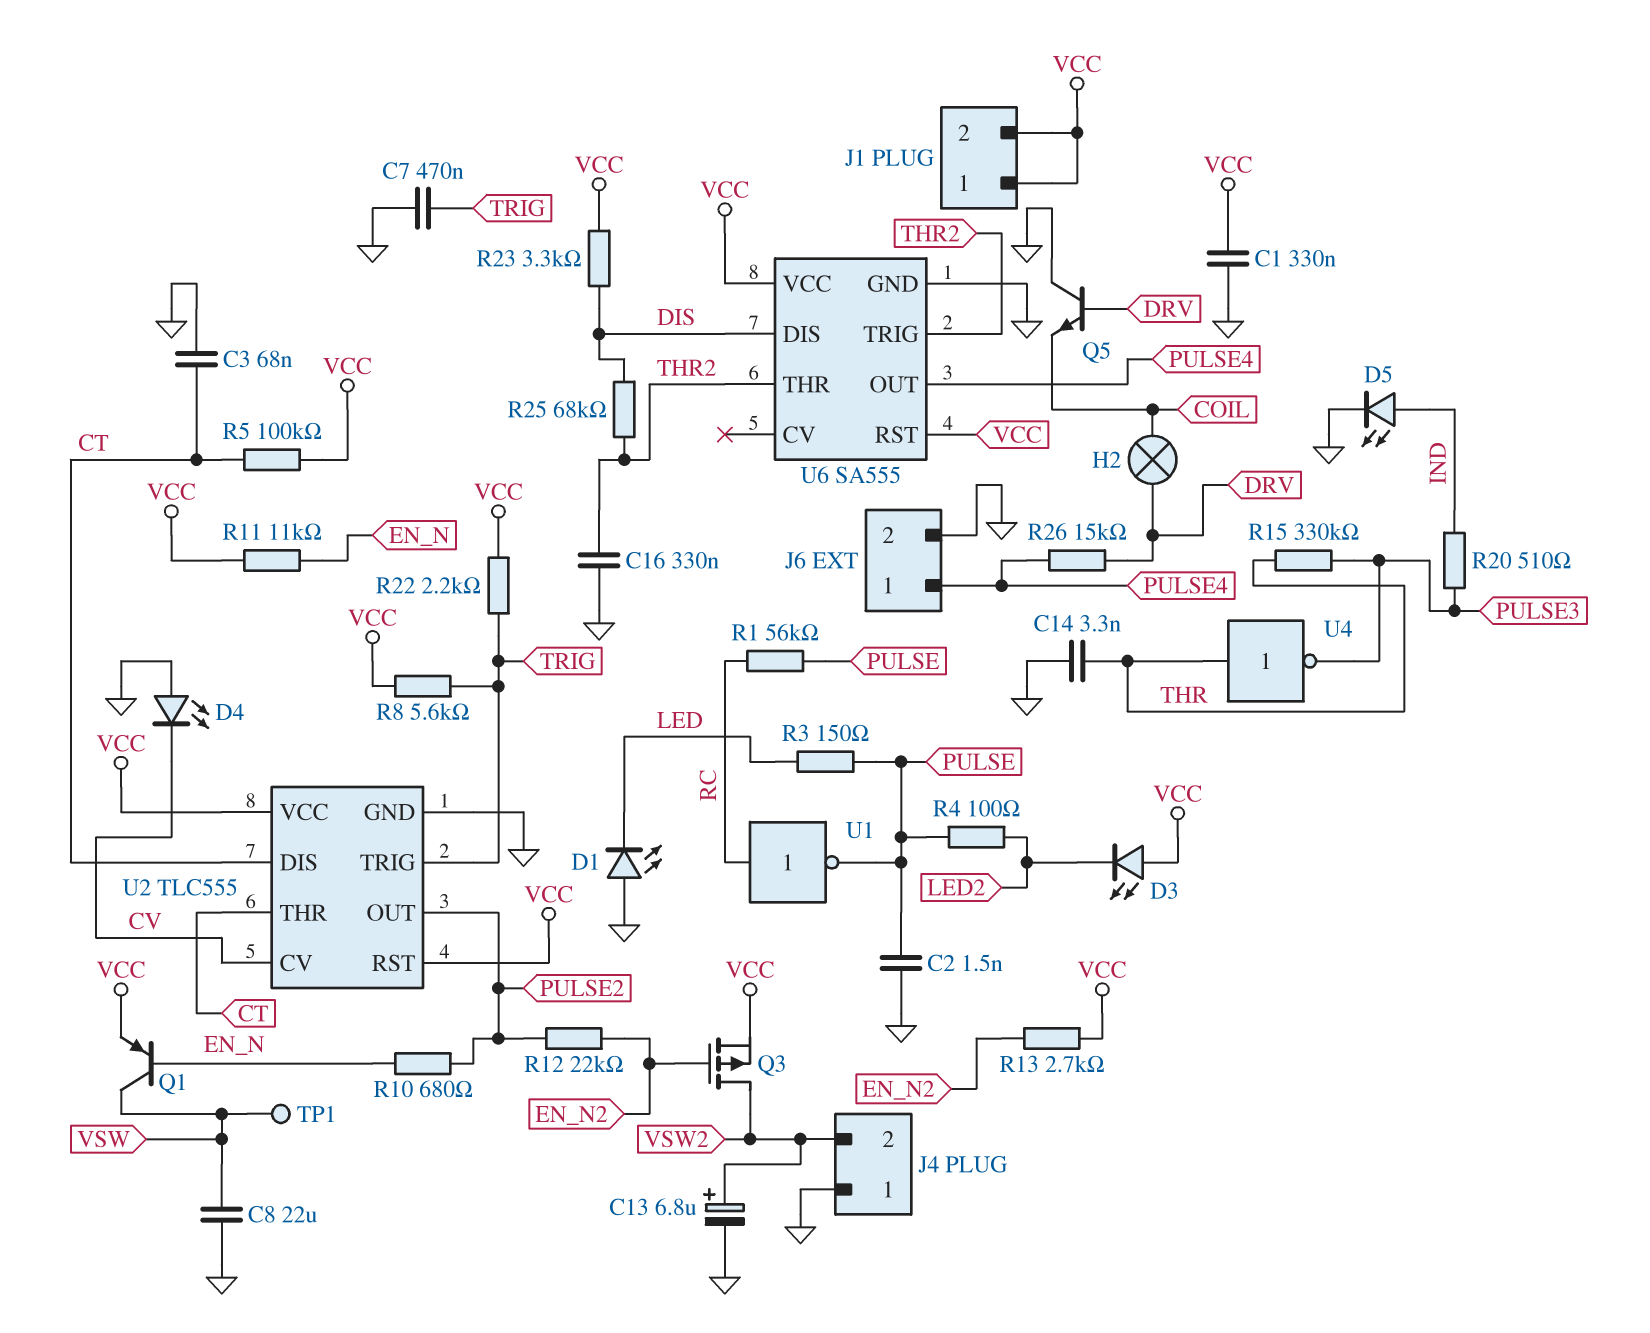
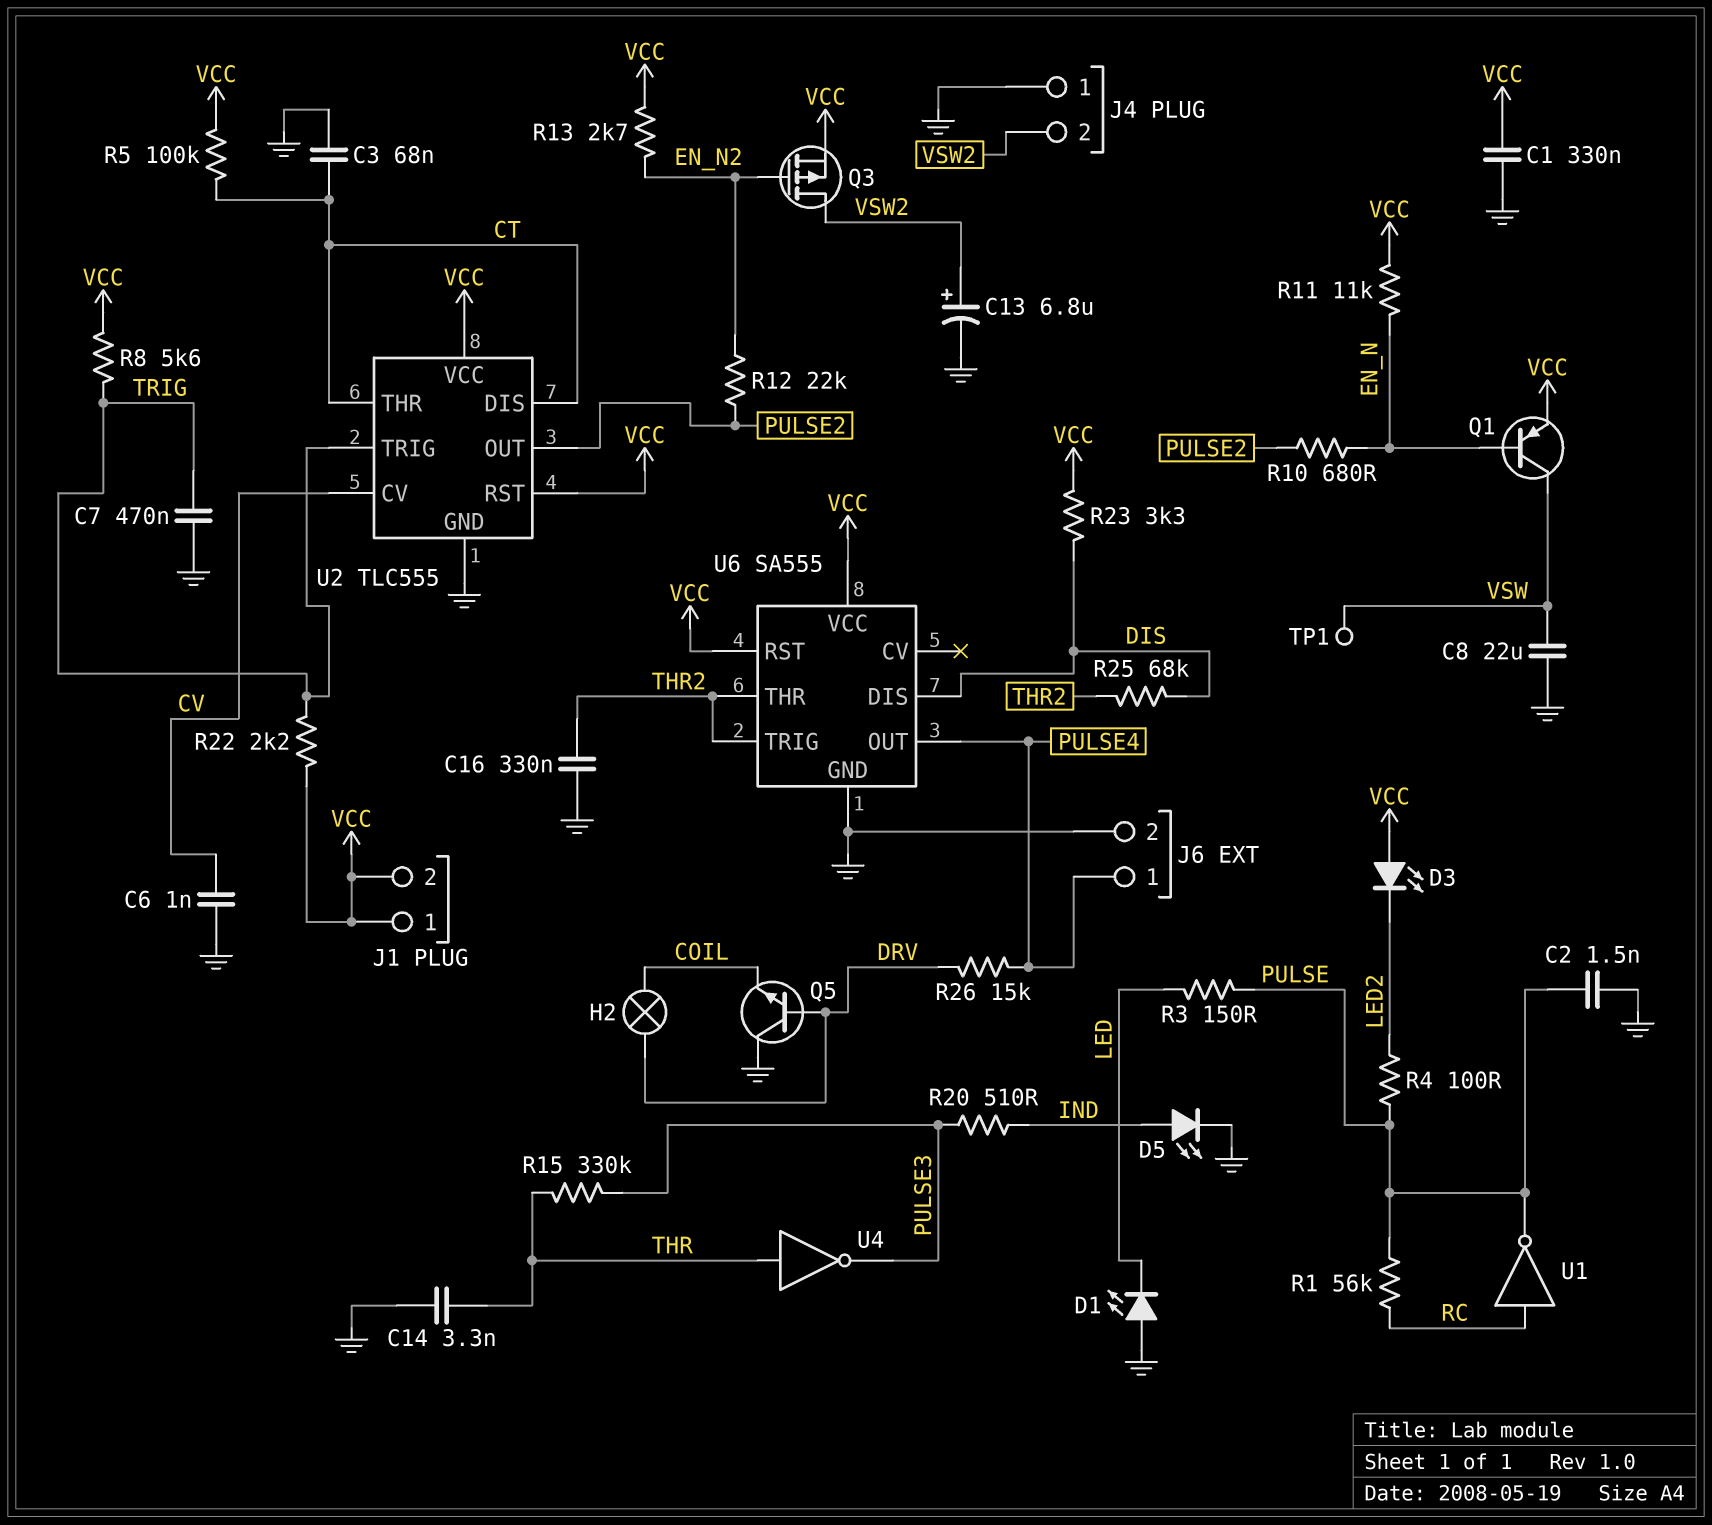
C6: none -> 1nF (CV, GND)
D4: LED (A GND, K CV) -> none

